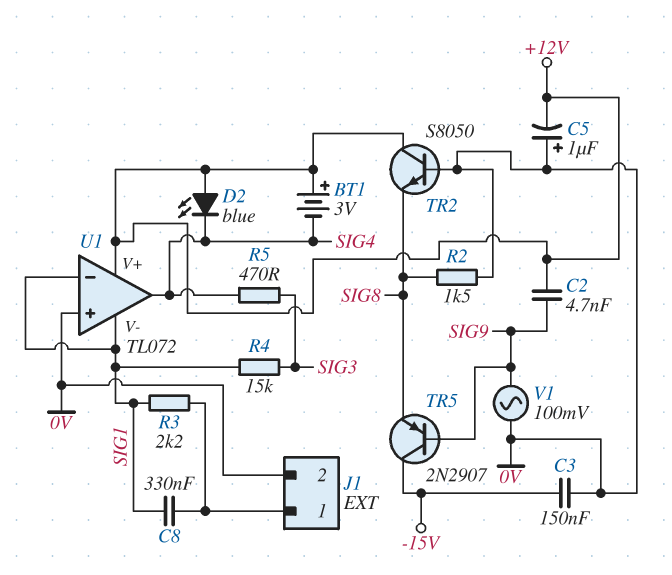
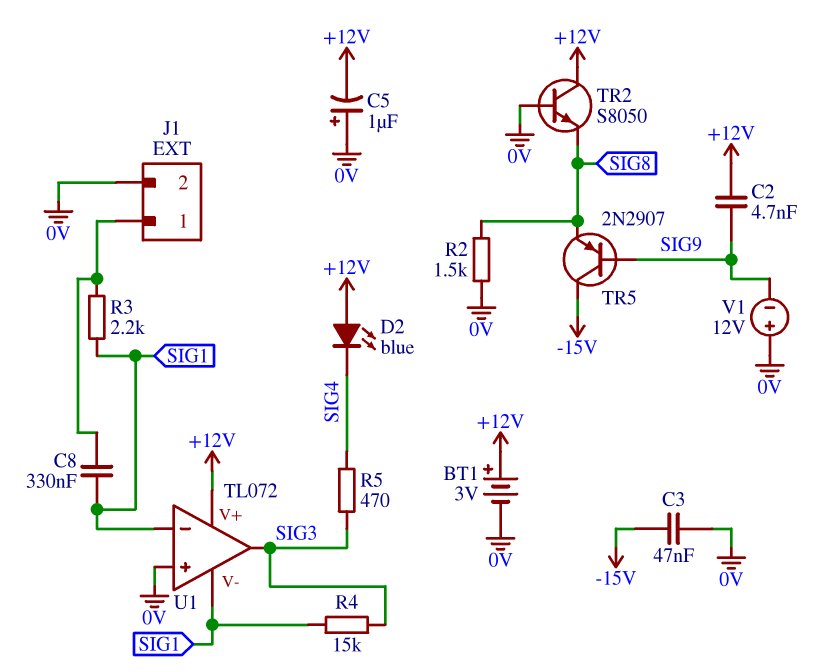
BT1: 3V (plus +12V, minus SIG4) -> 3V (plus +12V, minus 0V)
C3: 150nF (-15V, 0V) -> 47nF (-15V, 0V)
U1 pin out: SIG4 -> SIG3
V1: AC 100mV (0V, SIG9) -> 12V (plus 0V, minus SIG9)

